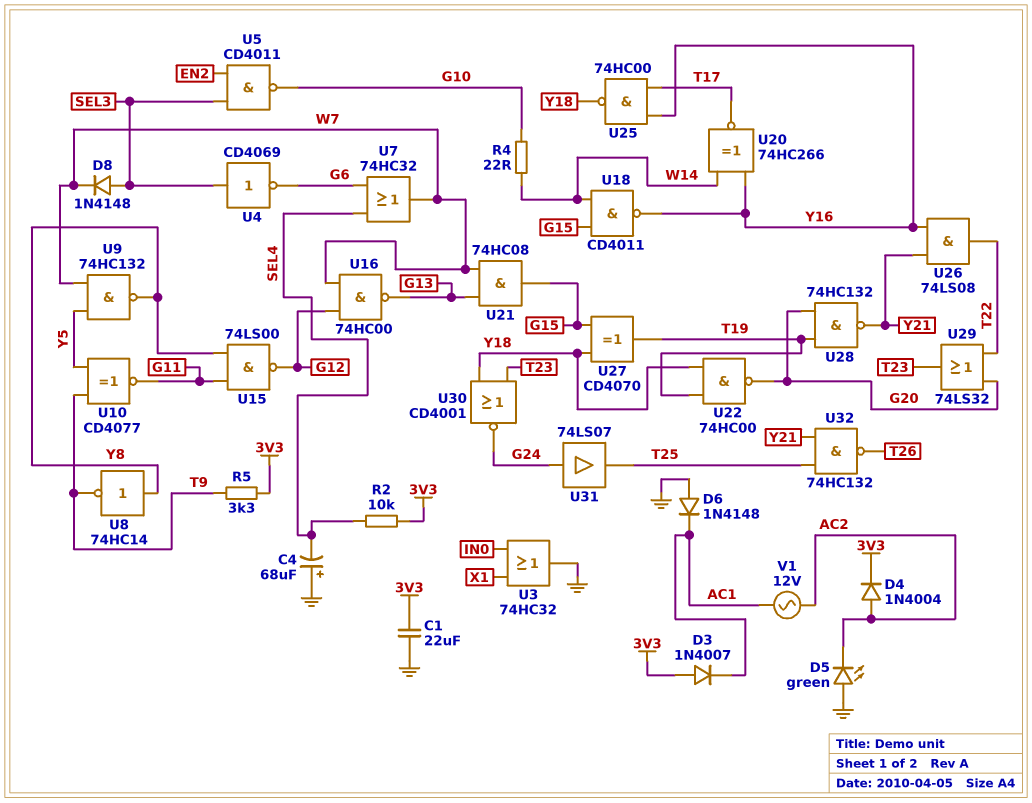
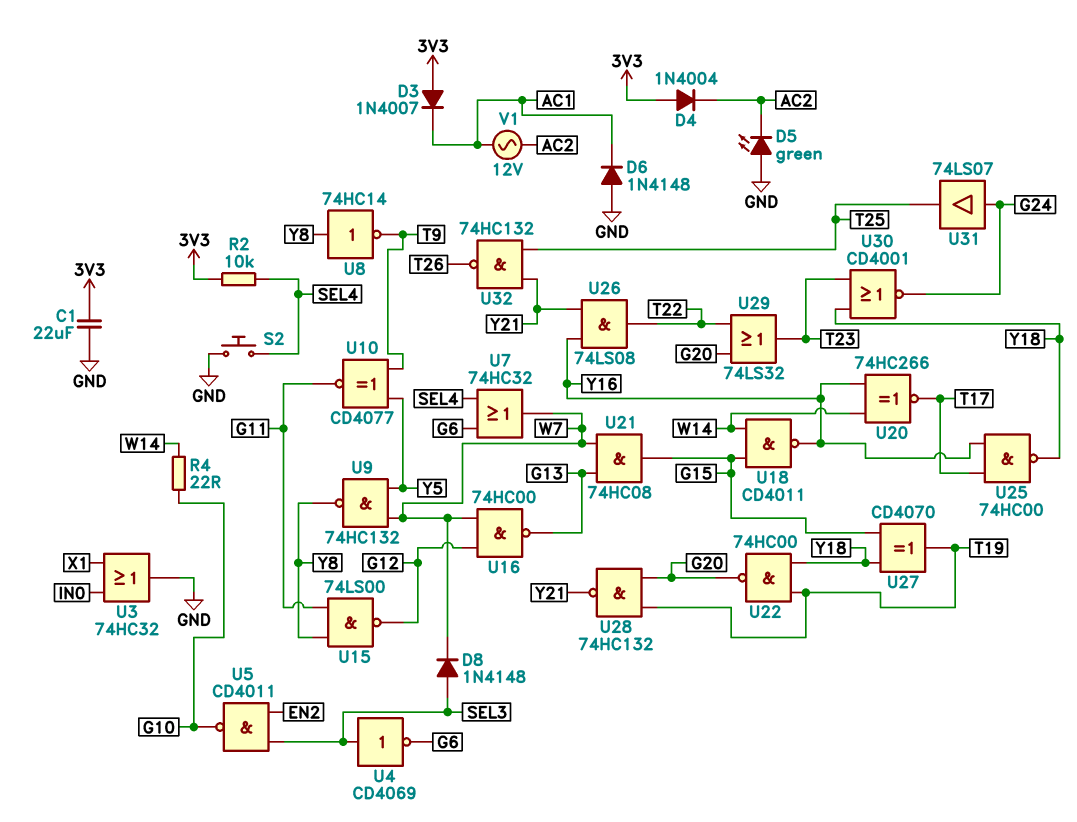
C4: 68uF (plus GND, minus SEL4) -> none
D4: diode 1N4004 (A AC2, K 3V3) -> diode 1N4004 (A 3V3, K AC2)
R5: 3.3k (3V3, T9) -> none
S2: none -> button (GND, SEL4)

